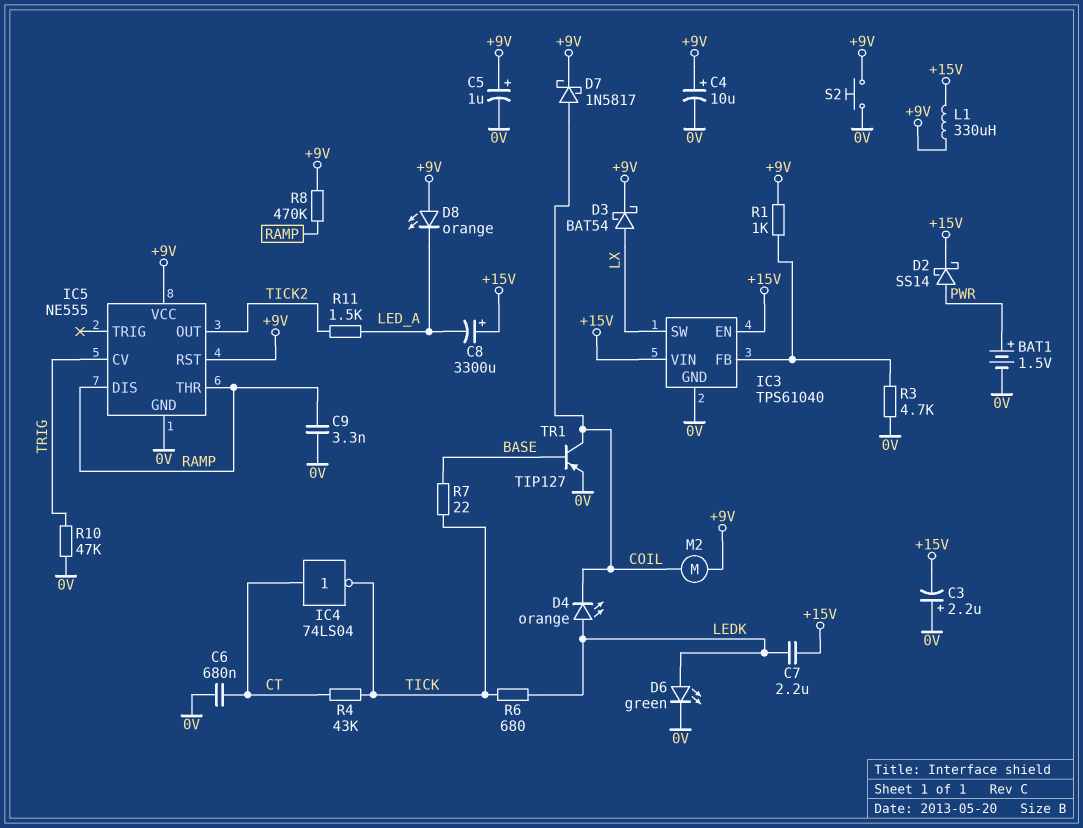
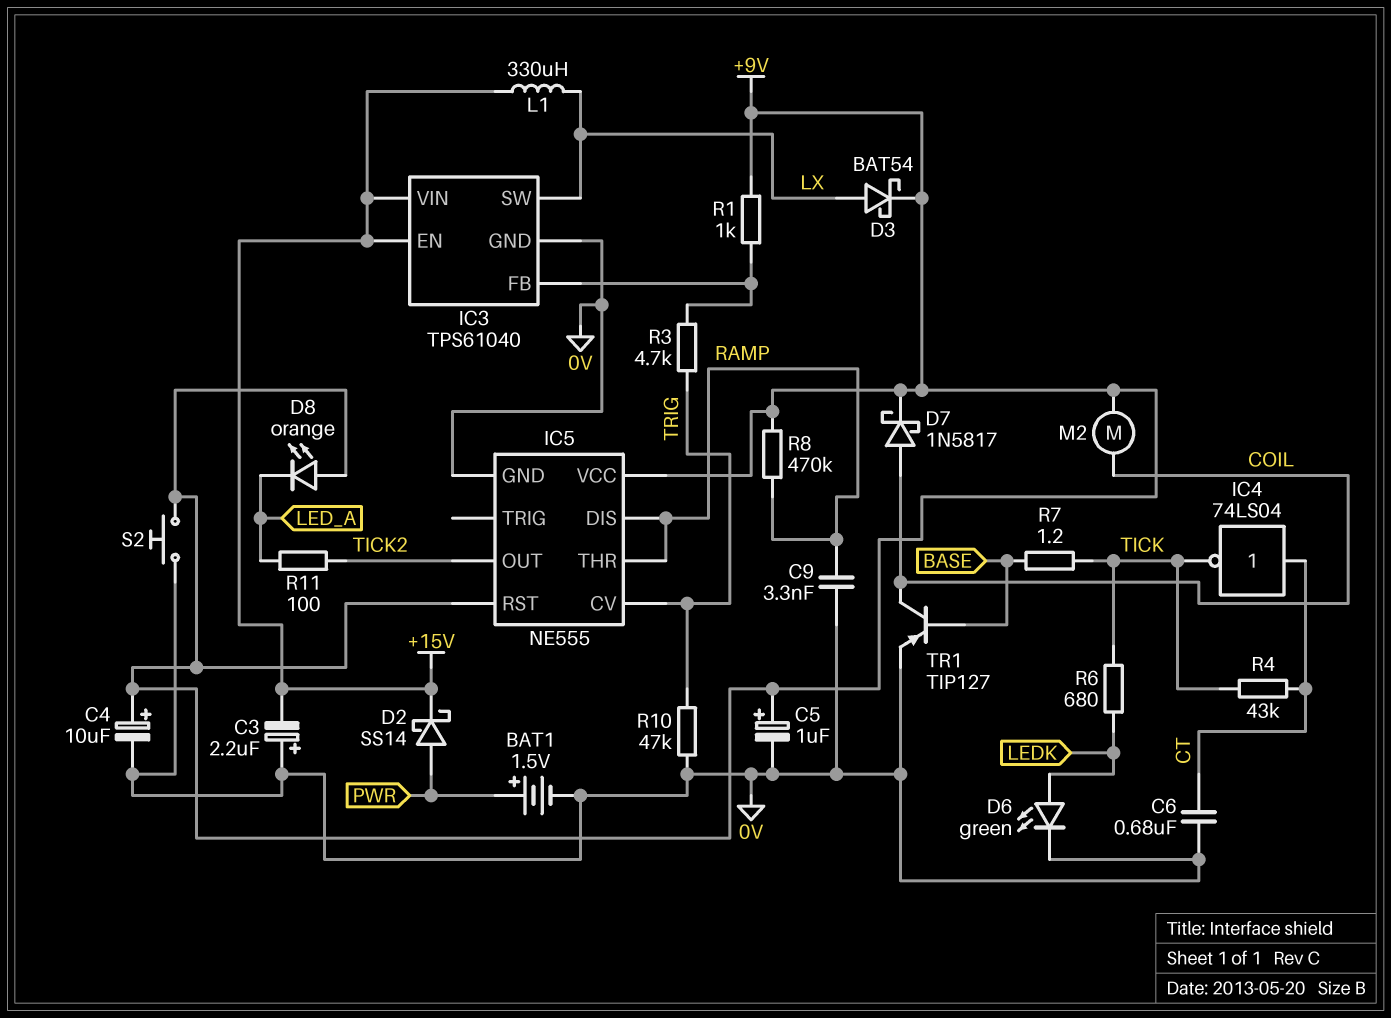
C7: 2.2uF (+15V, LEDK) -> none
C8: 3300uF (plus +15V, minus LED_A) -> none
D4: LED orange (A LEDK, K COIL) -> none
L1: 330uH (+9V, +15V) -> 330uH (+15V, LX)
R3: 4.7k (0V, IC3/FB) -> 4.7k (IC3/FB, TRIG)
R7: 22 (BASE, TICK) -> 1.2 (BASE, TICK)
R11: 1.5k (LED_A, TICK2) -> 100 (LED_A, TICK2)

